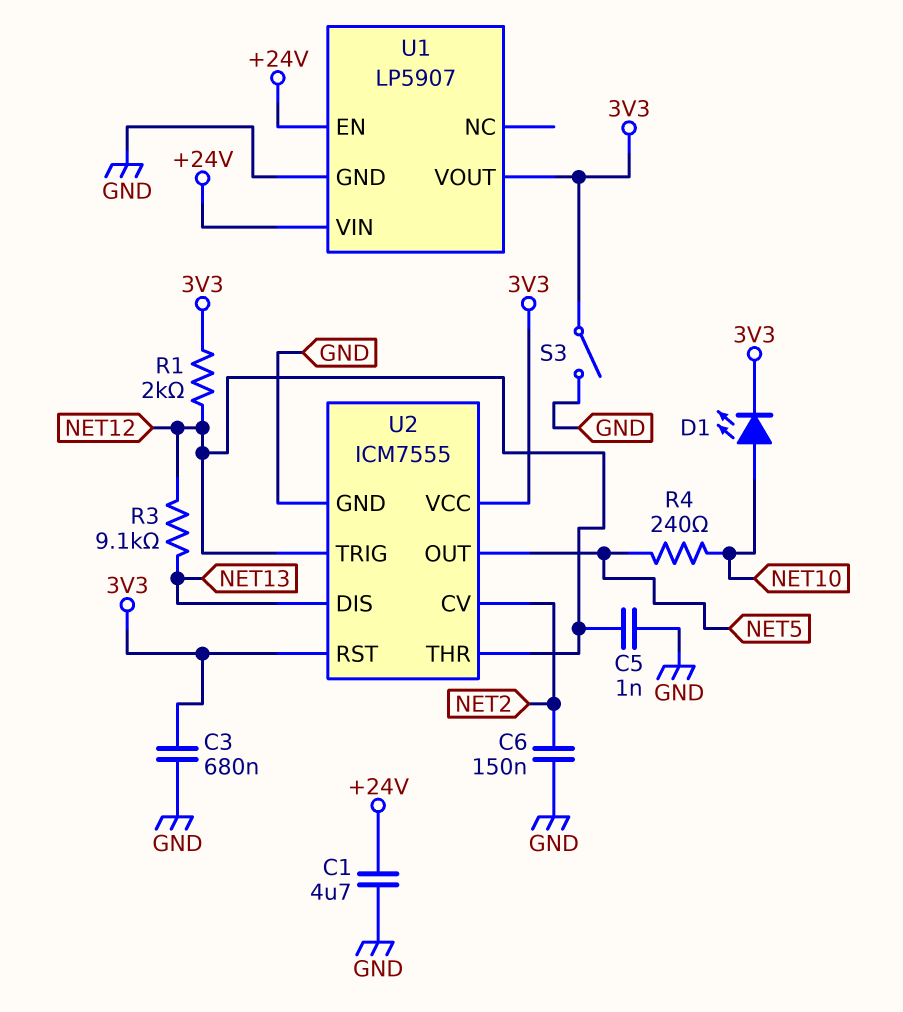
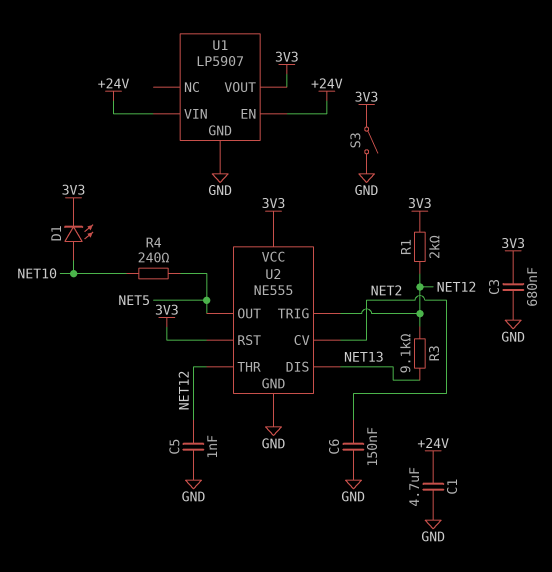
U2: ICM7555 -> NE555

